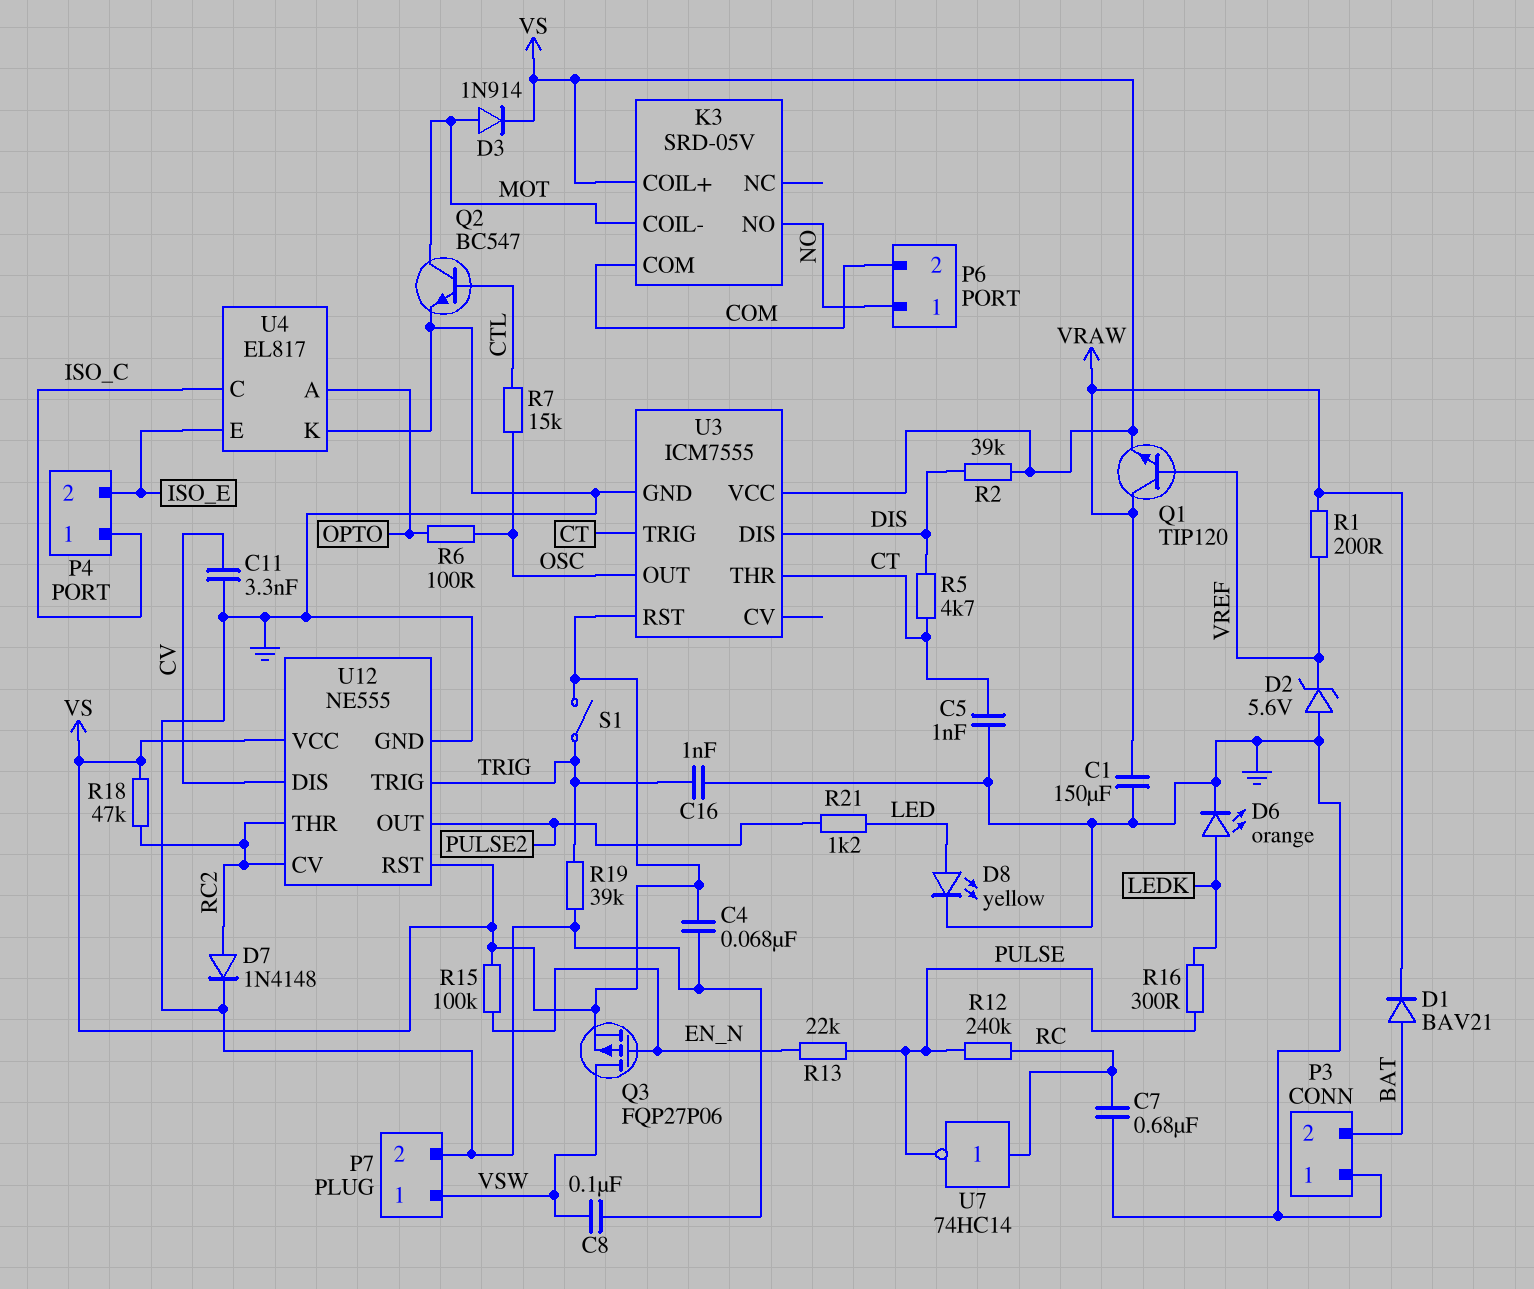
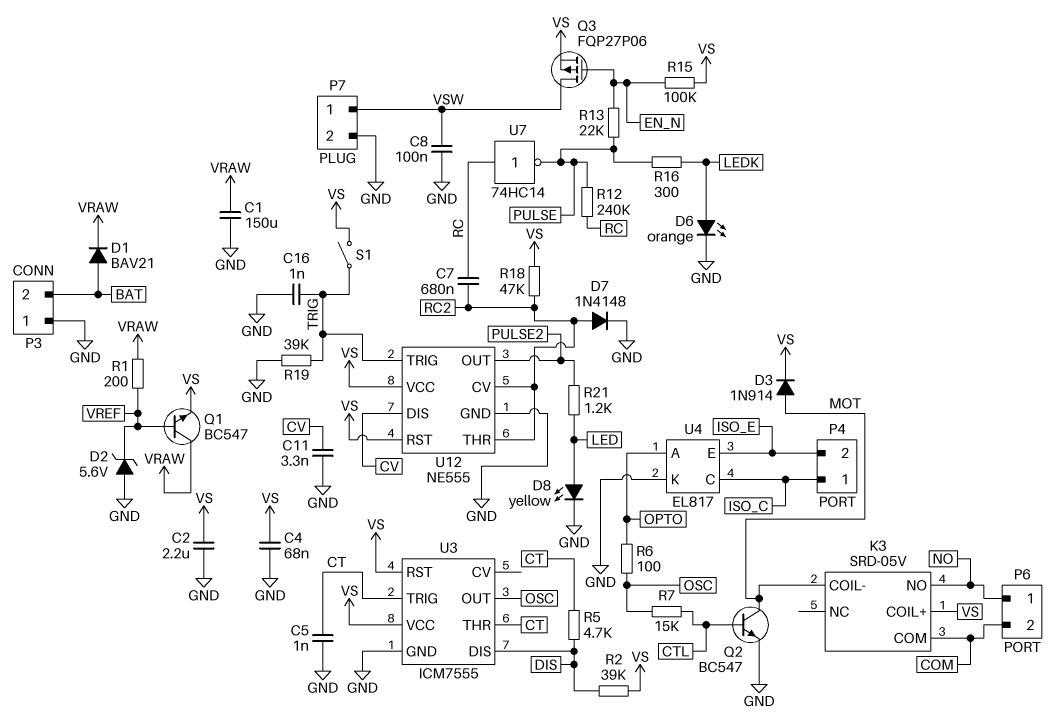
C2: none -> 2.2uF (GND, VS)
C7: 680nF (GND, RC) -> 680nF (RC, RC2)
Q1: NPN TIP120 (B VREF, C VRAW, E VS) -> NPN BC547 (B VREF, C VRAW, E VS)

